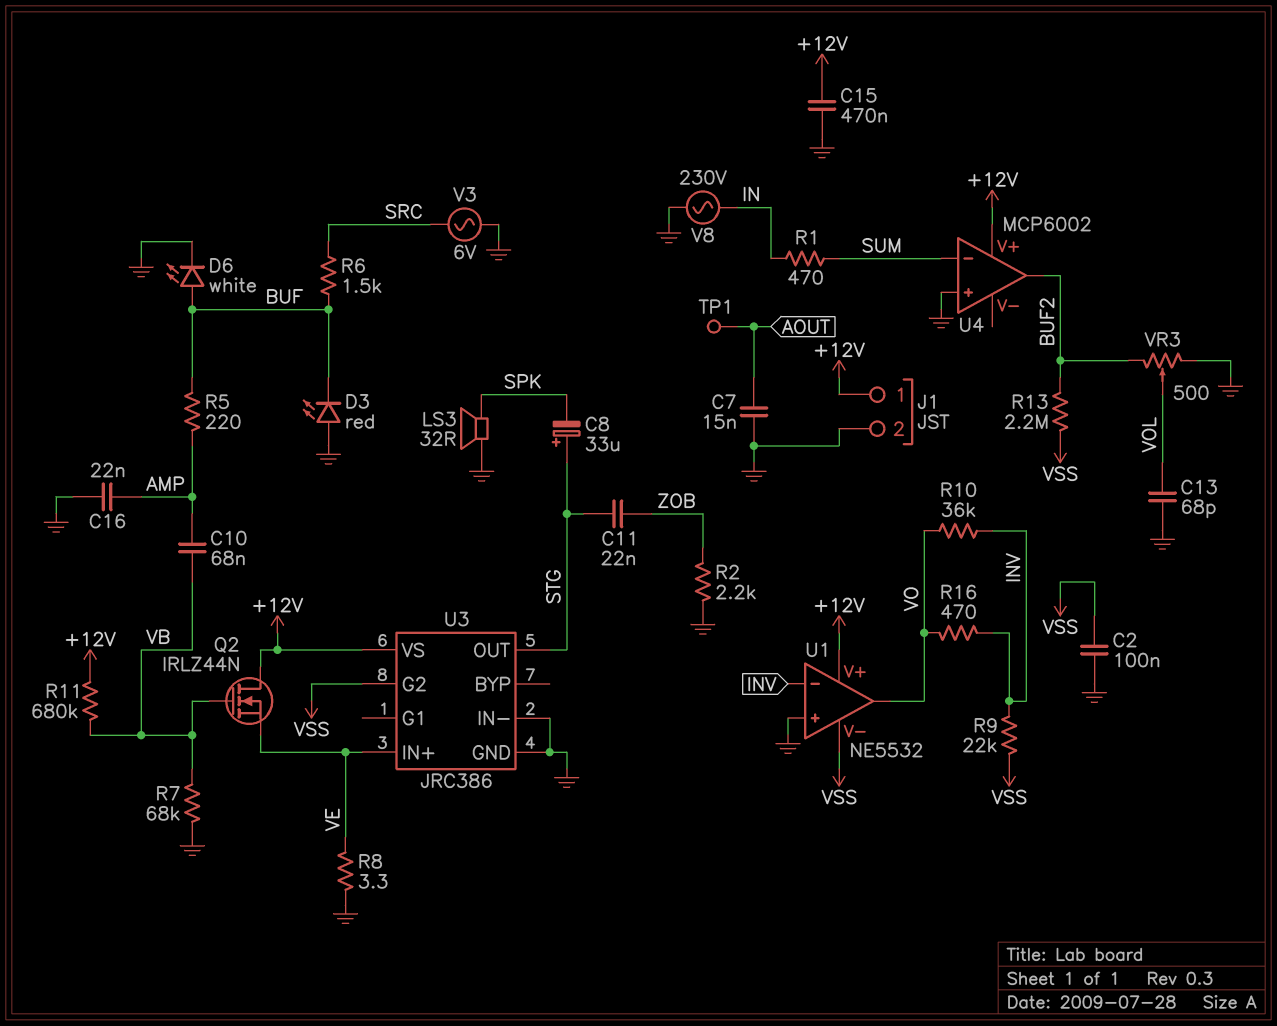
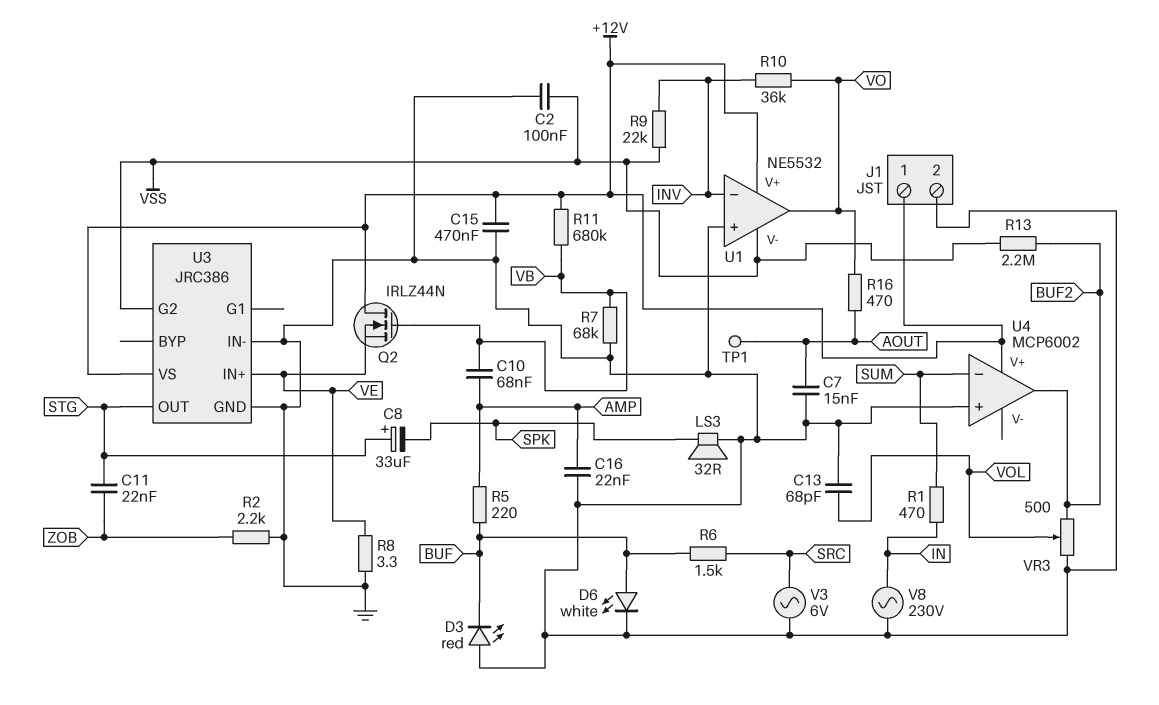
R16: 470 (INV, VO) -> 470 (AOUT, VO)

